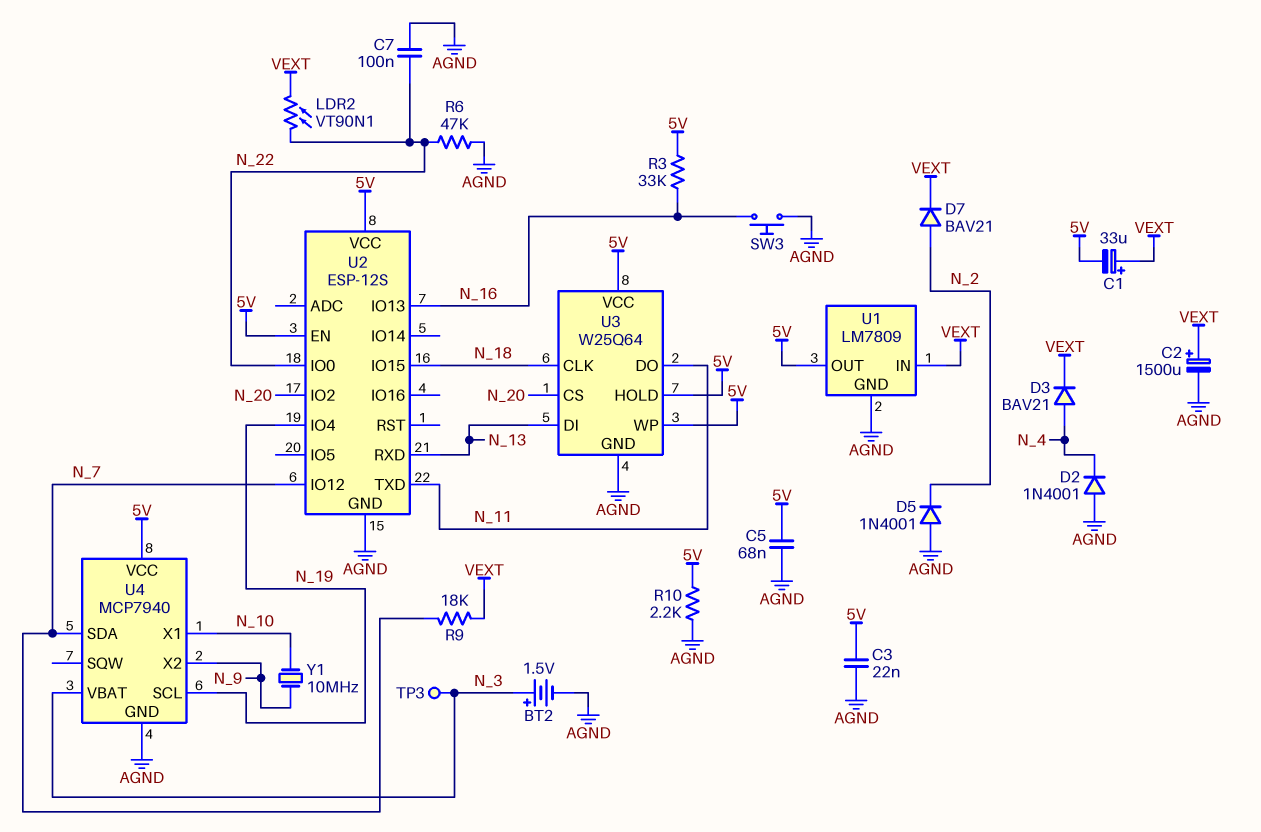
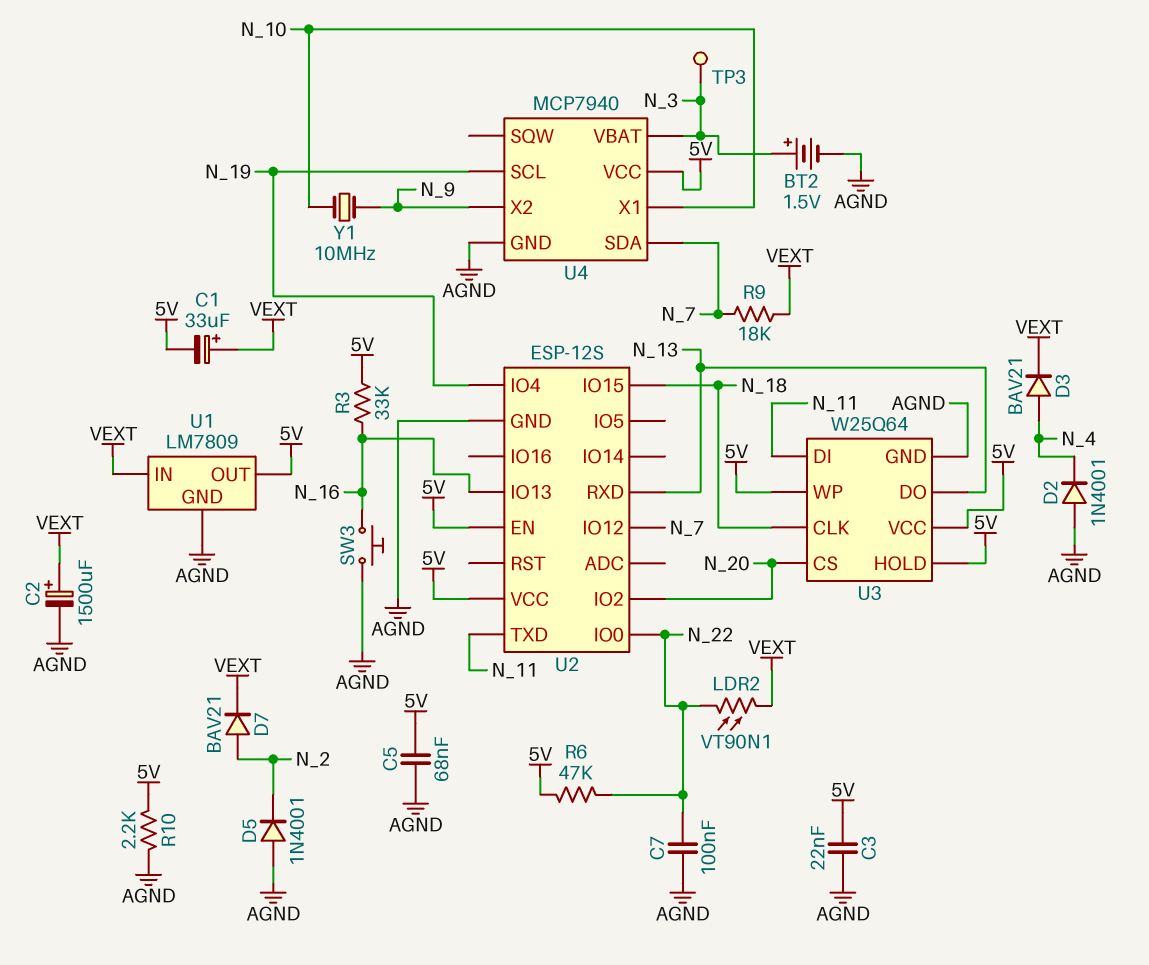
R6: 47k (AGND, N_22) -> 47k (5V, N_22)
U3 pin DI: N_13 -> N_11
U3 pin DO: N_11 -> N_13

